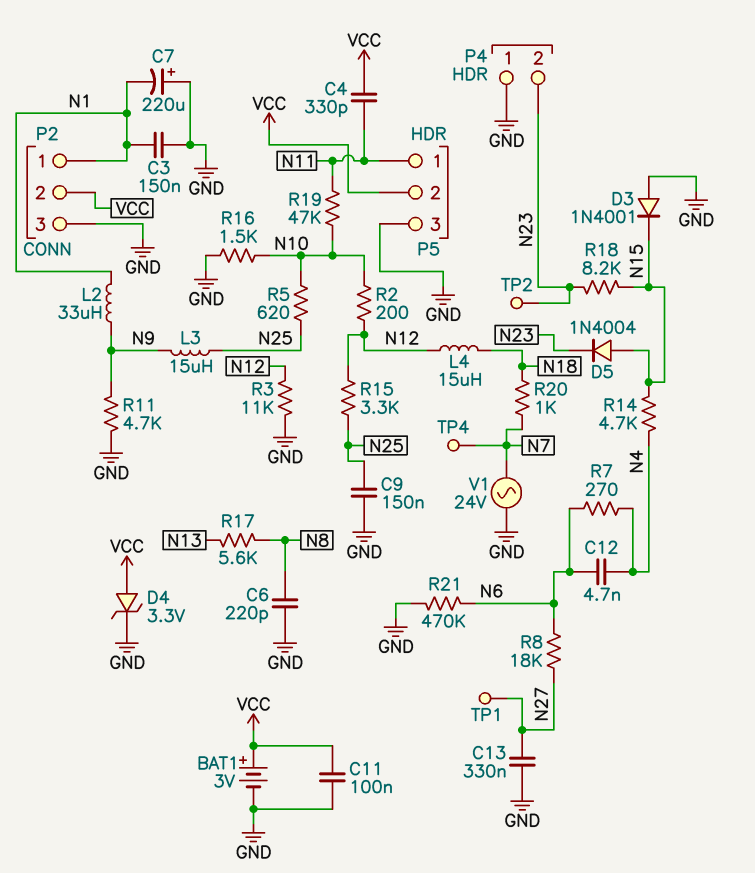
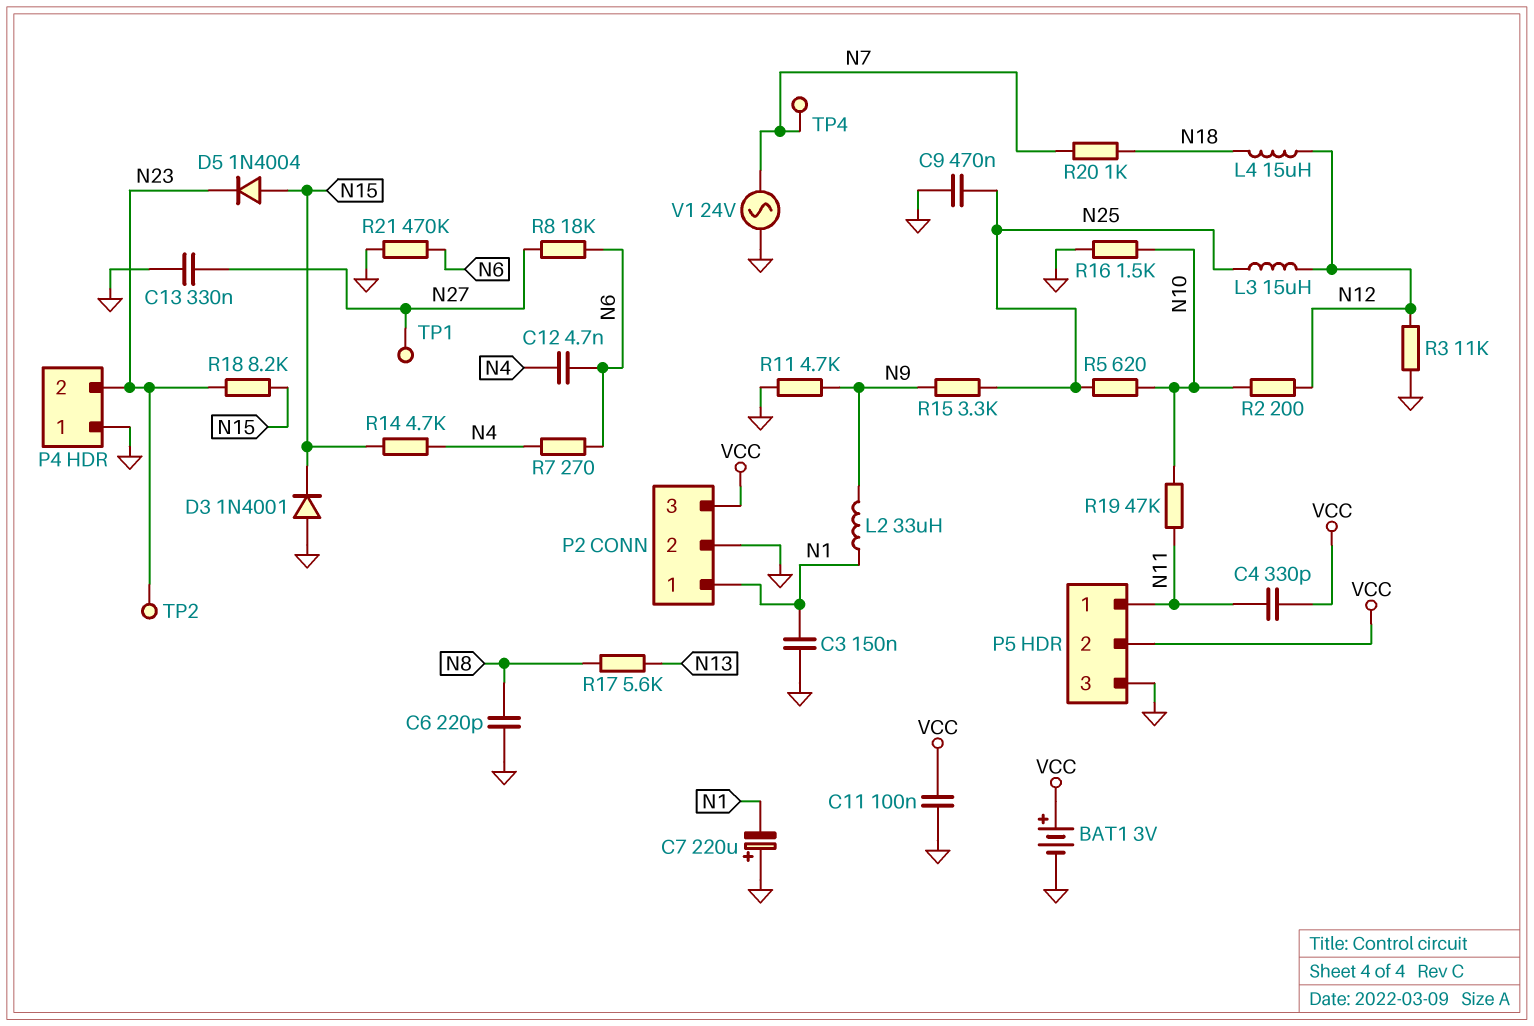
C9: 150nF (GND, N25) -> 470nF (GND, N25)
D4: zener 3.3V (A VCC, K GND) -> none
L3: 15uH (N9, N25) -> 15uH (N12, N25)
P2 pin 2: VCC -> GND
P2 pin 3: GND -> VCC
R15: 3.3k (N12, N25) -> 3.3k (N9, N25)

